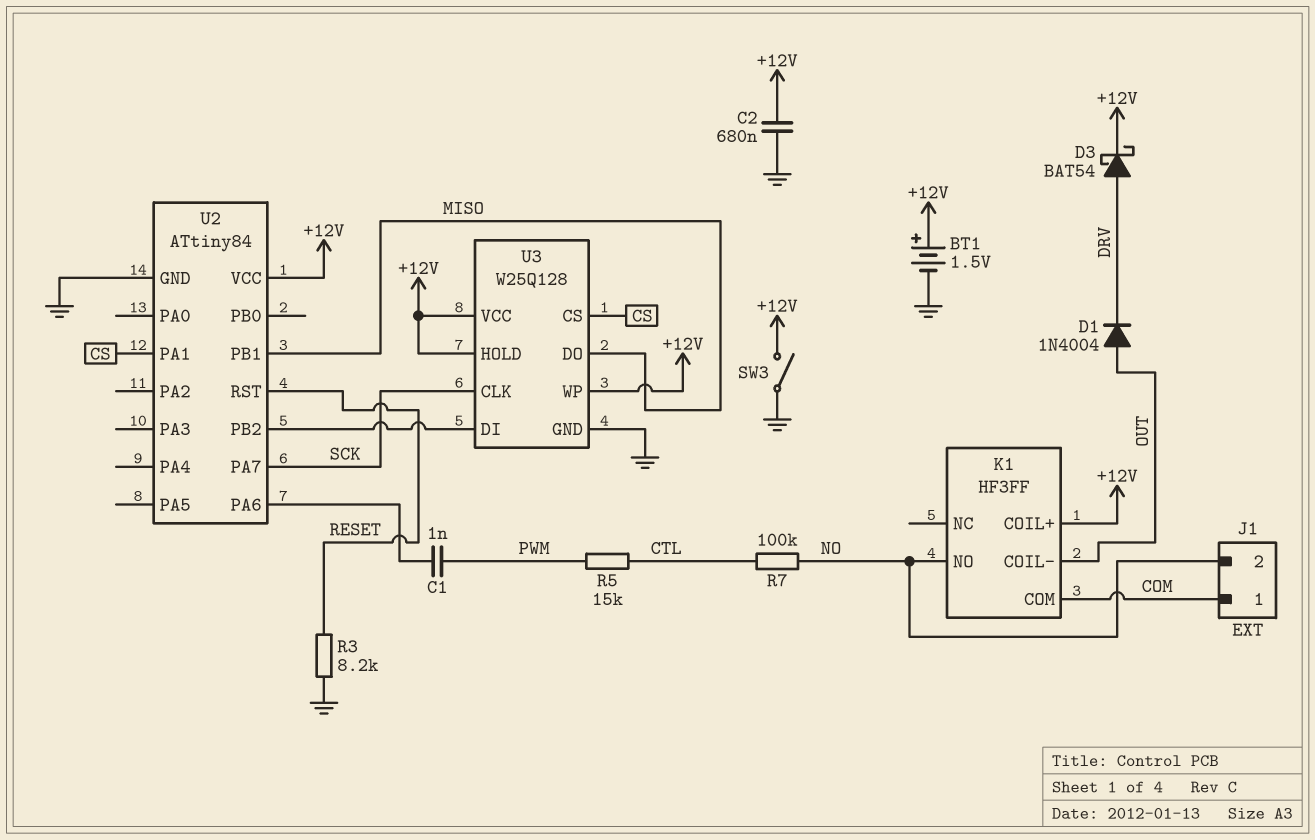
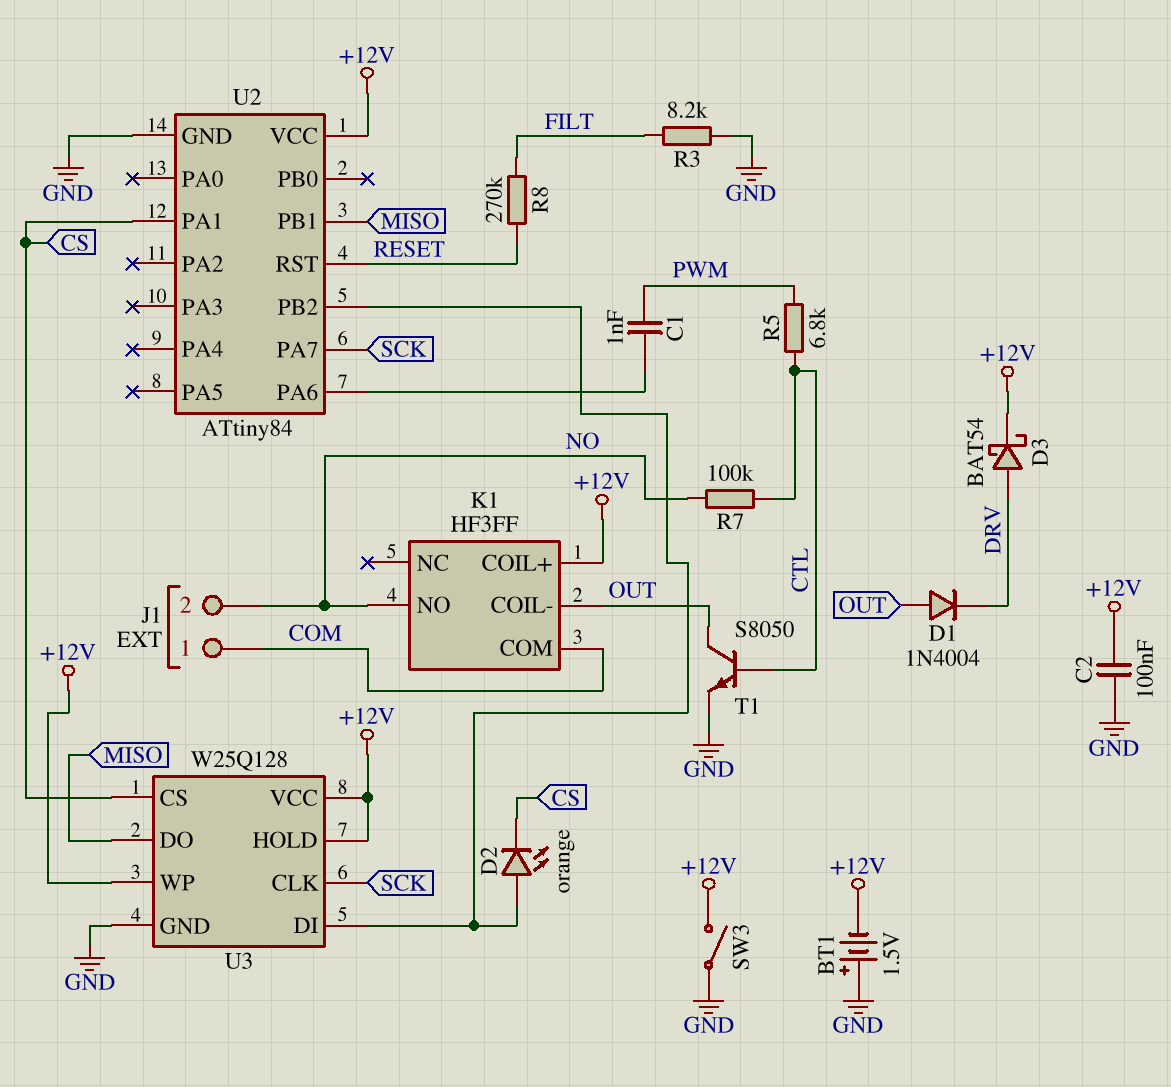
BT1: 1.5V (plus +12V, minus GND) -> 1.5V (plus GND, minus +12V)
C2: 680nF (+12V, GND) -> 100nF (+12V, GND)
D2: none -> LED orange (A U2/PB2, K CS)
R3: 8.2k (GND, RESET) -> 8.2k (FILT, GND)
R5: 15k (CTL, PWM) -> 6.8k (CTL, PWM)
R8: none -> 270k (FILT, RESET)
T1: none -> NPN S8050 (B CTL, C OUT, E GND)

